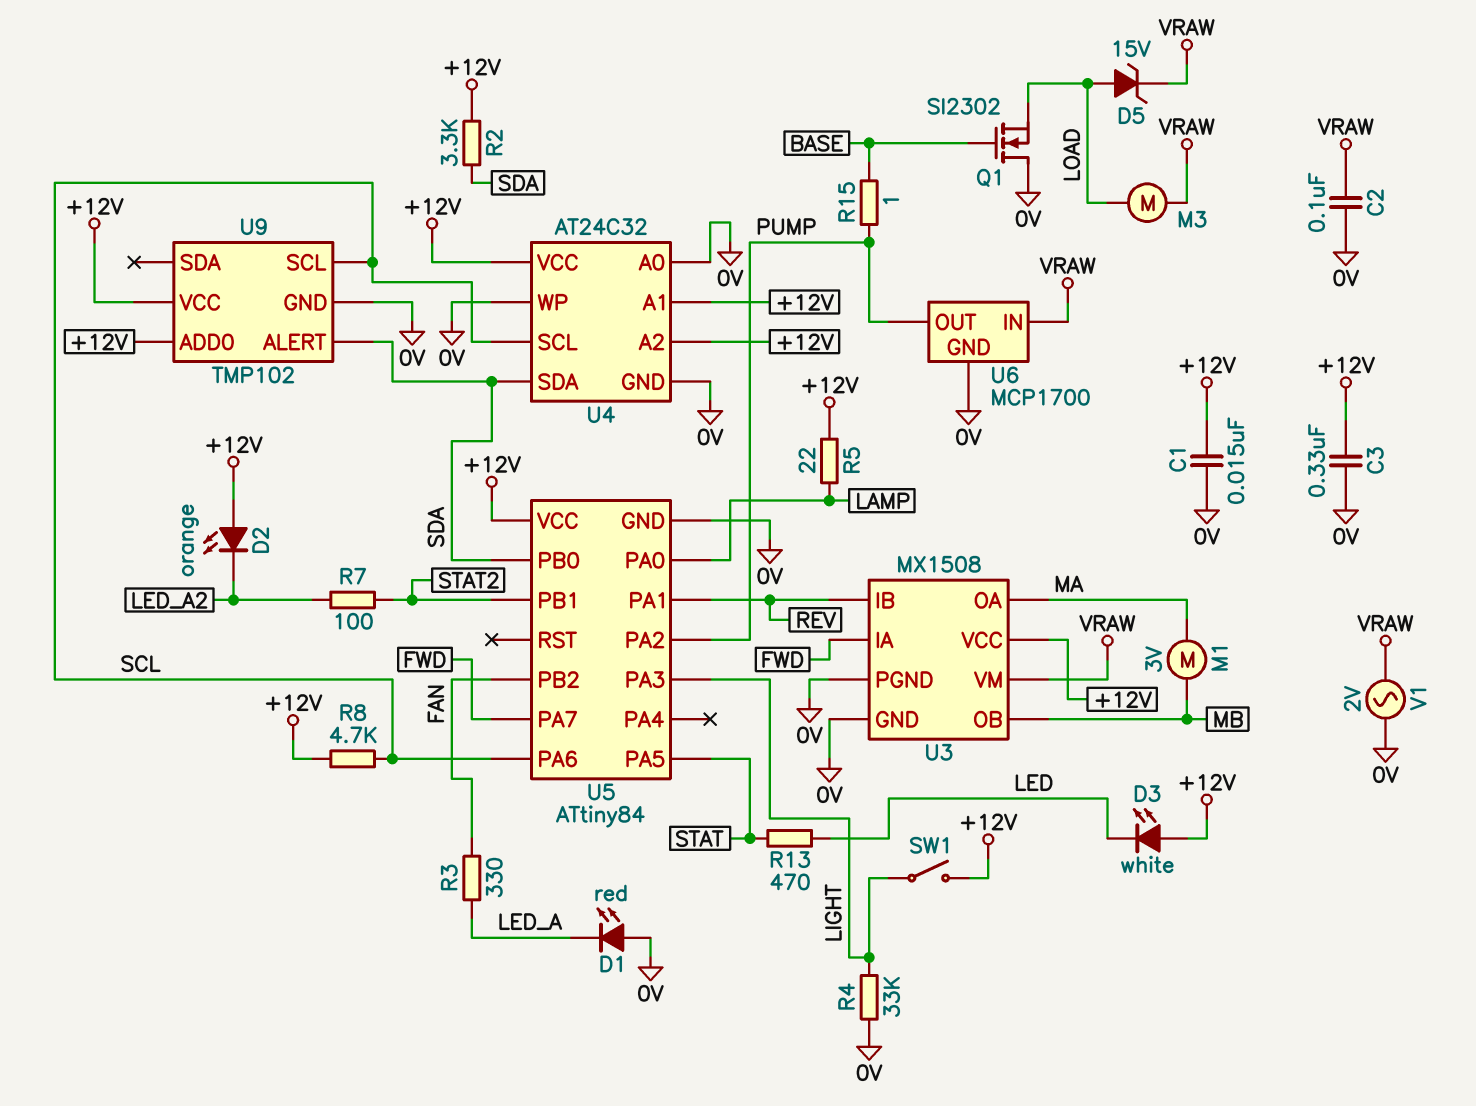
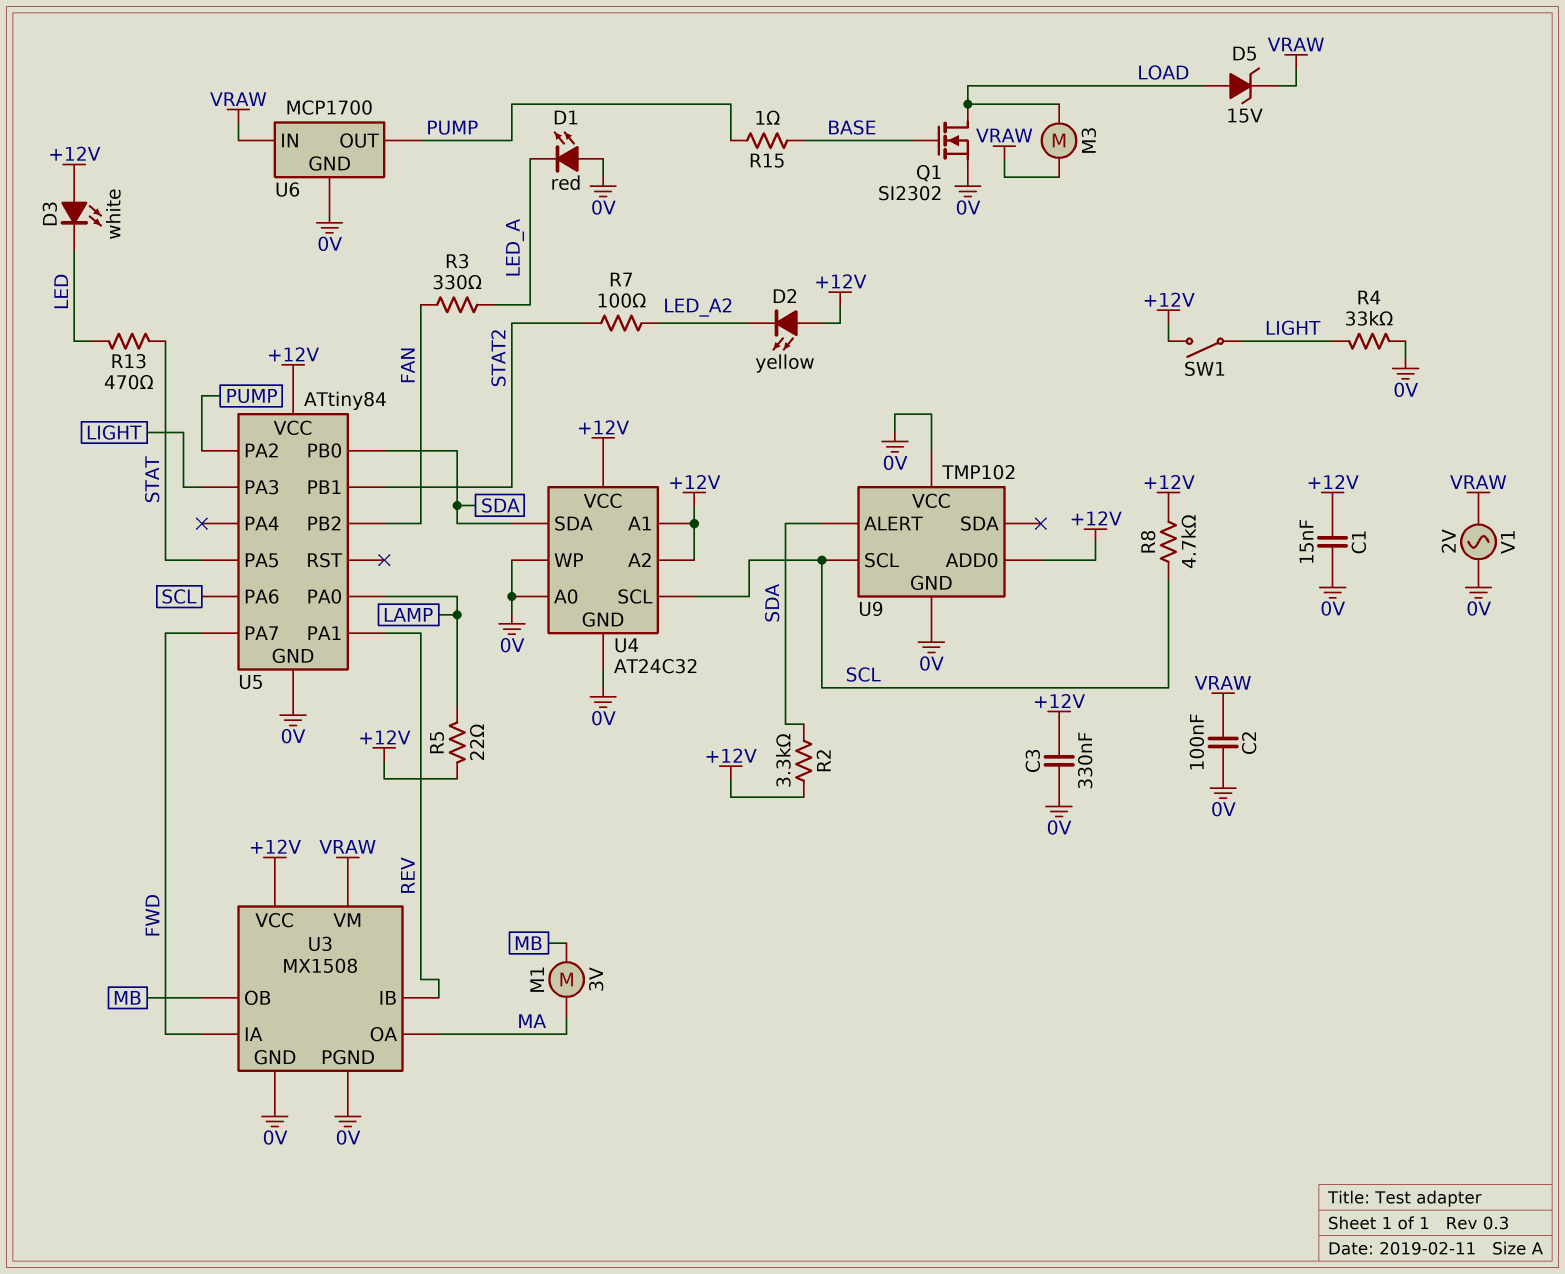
D2: LED orange (A +12V, K LED_A2) -> LED yellow (A +12V, K LED_A2)
Q1: NMOS SI2302 (G BASE, D 0V, S LOAD) -> NMOS SI2302 (G BASE, D LOAD, S 0V)
U9 pin VCC: +12V -> 0V

